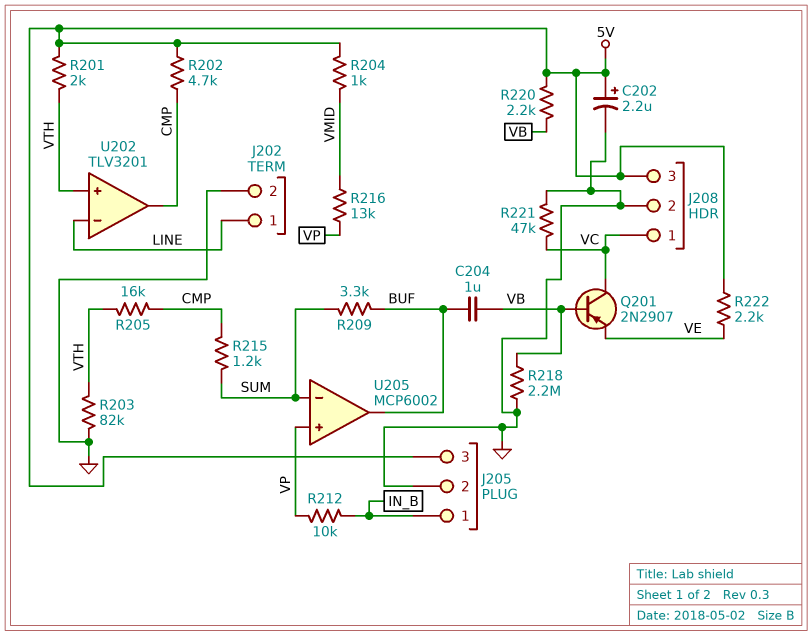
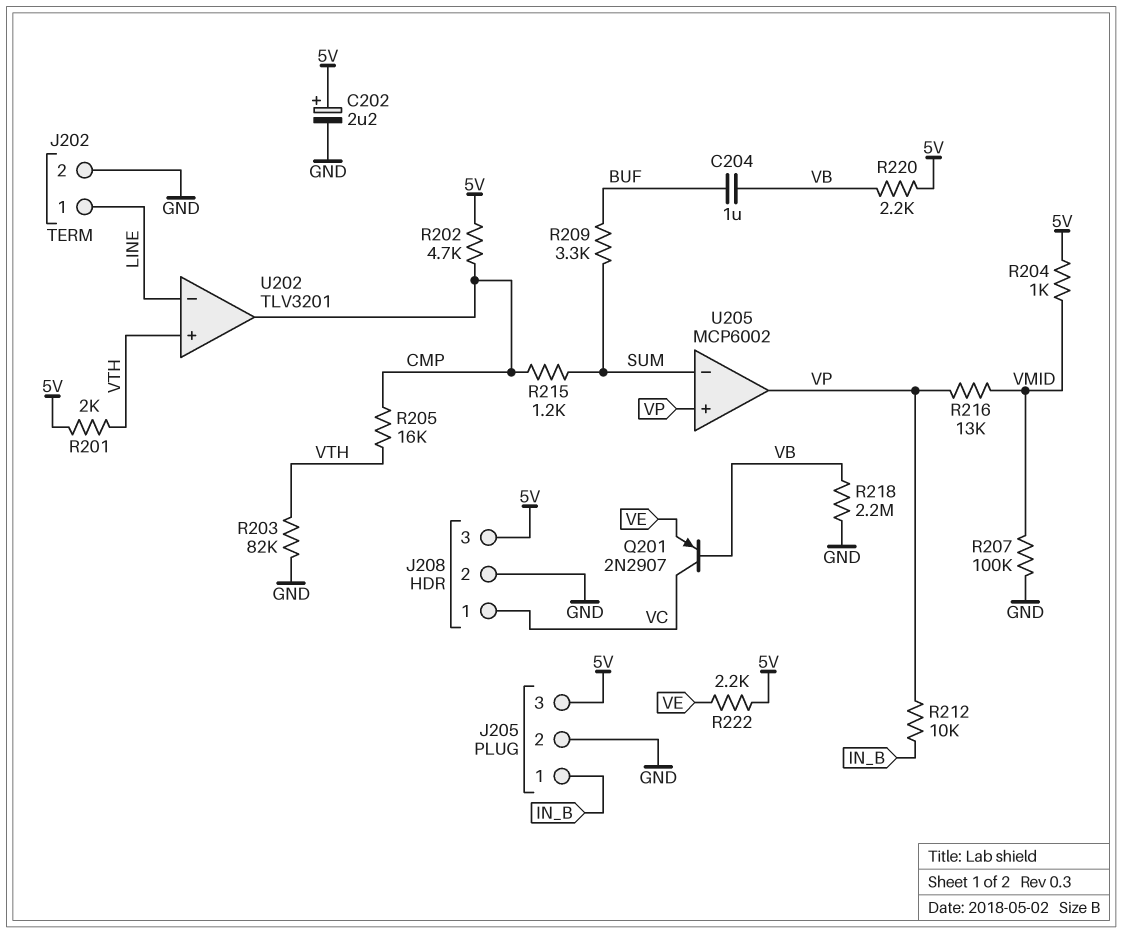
R207: none -> 100k (GND, VMID)
R221: 47k (GND, VC) -> none
U205 pin out: BUF -> VP

